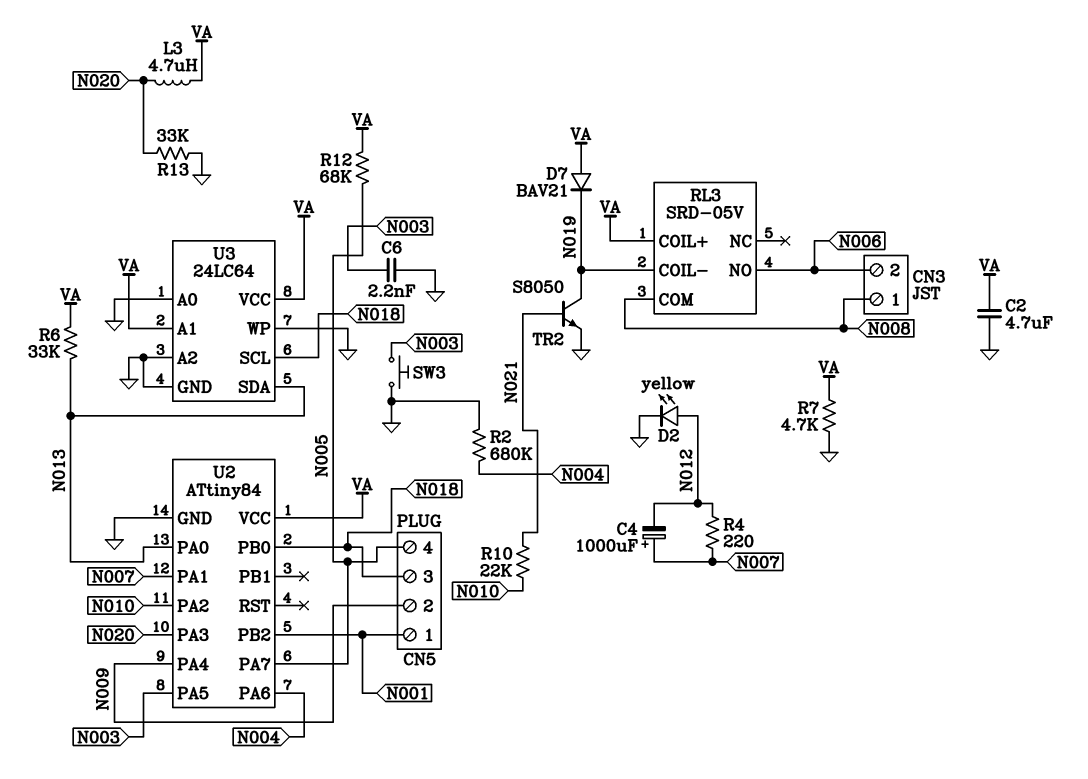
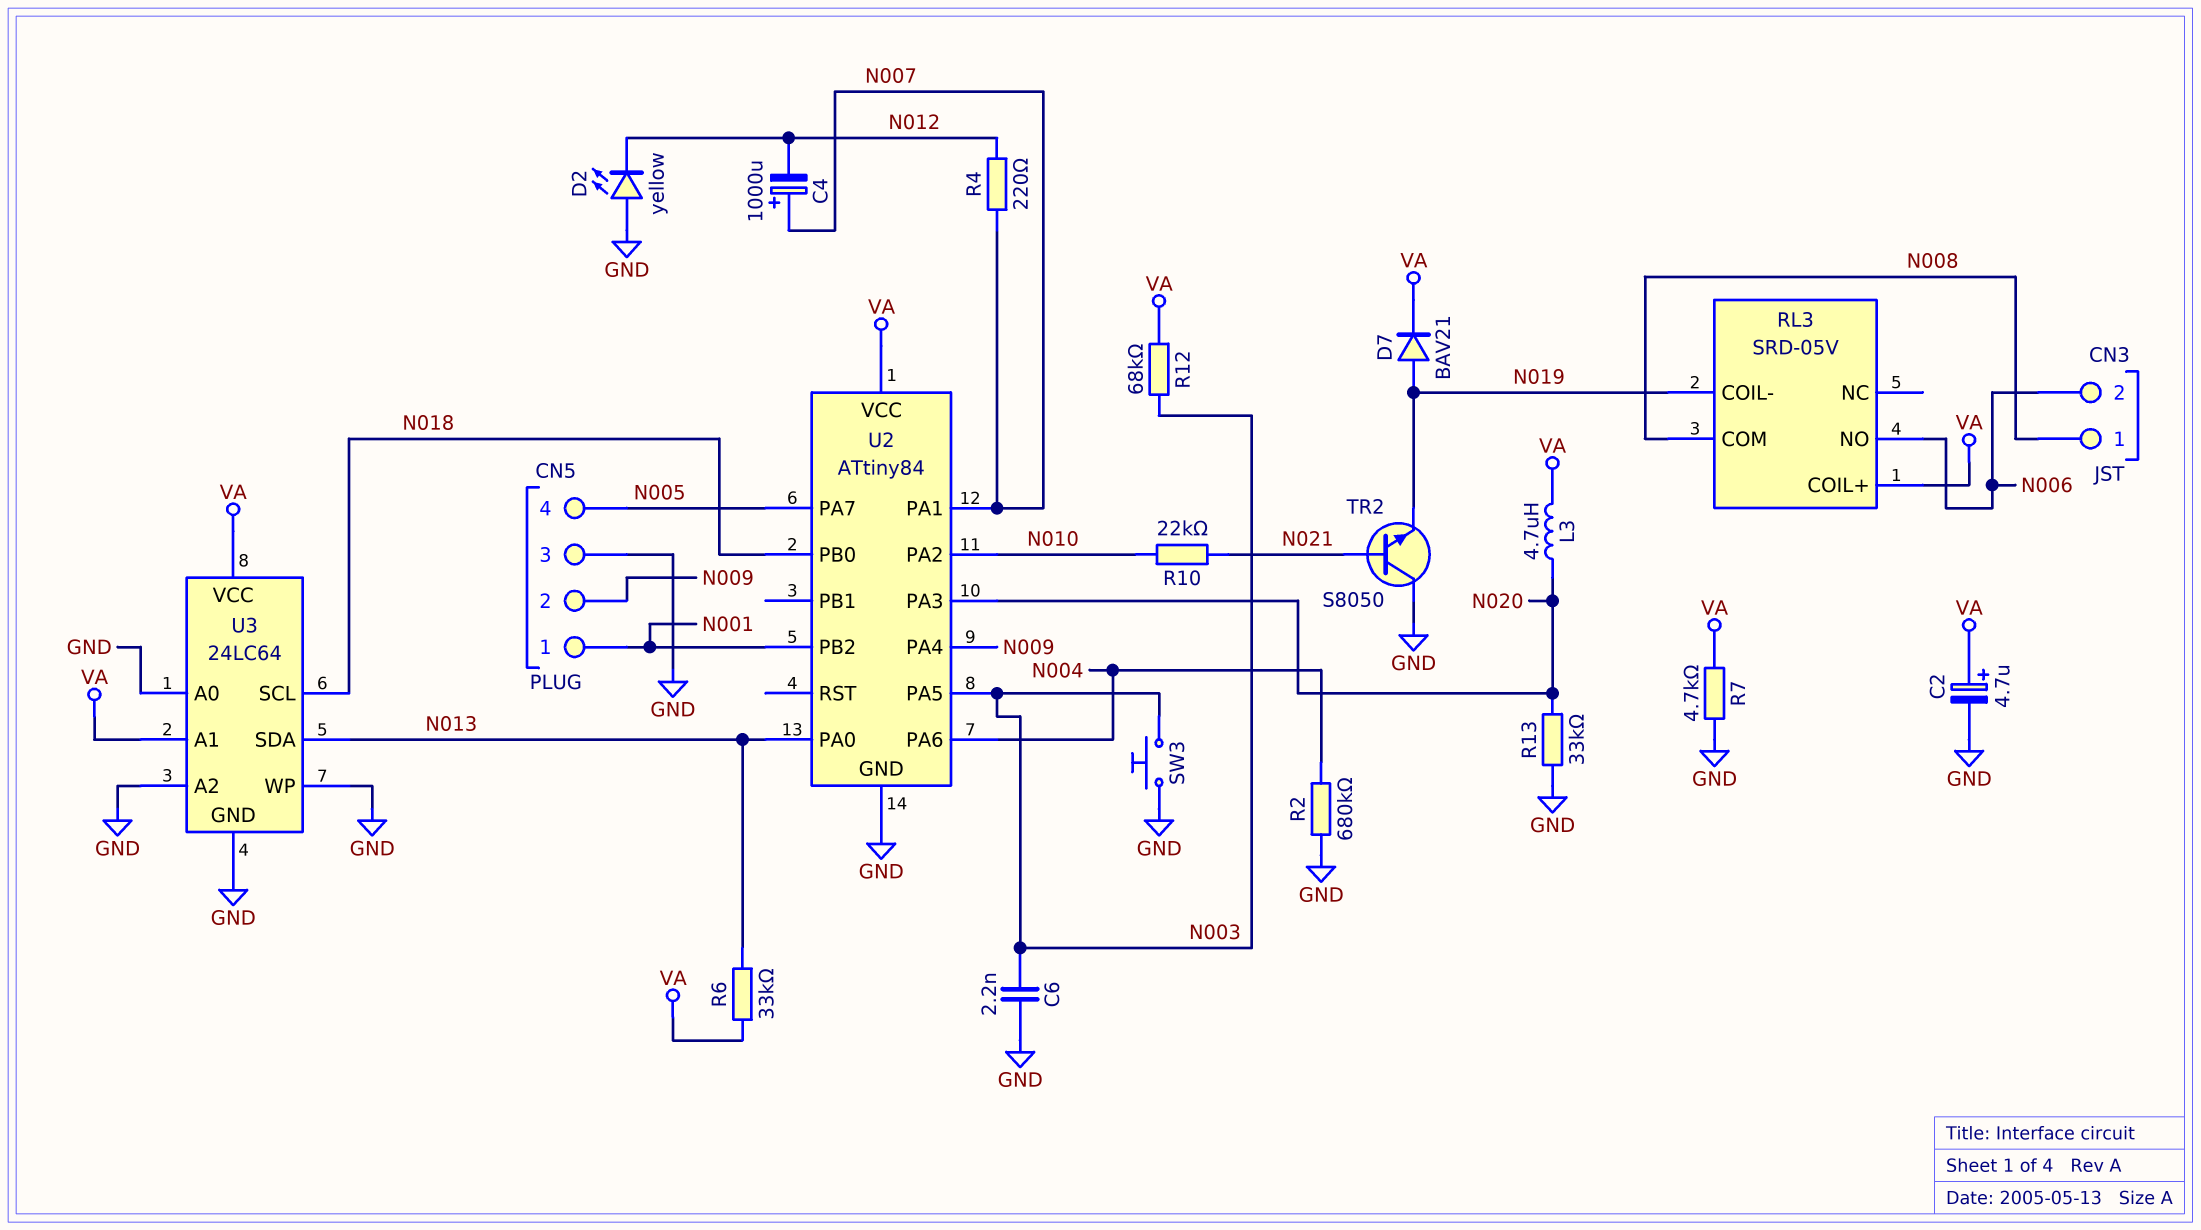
C2: 4.7uF (GND, VA) -> 4.7uF (plus VA, minus GND)
CN5 pin 3: N018 -> GND
D2: LED yellow (A N012, K GND) -> LED yellow (A GND, K N012)
D7: diode BAV21 (A VA, K N019) -> diode BAV21 (A N019, K VA)
R12: 68k (N005, VA) -> 68k (N003, VA)
TR2: NPN S8050 (B N021, C N019, E GND) -> NPN S8050 (B N021, C GND, E N019)

